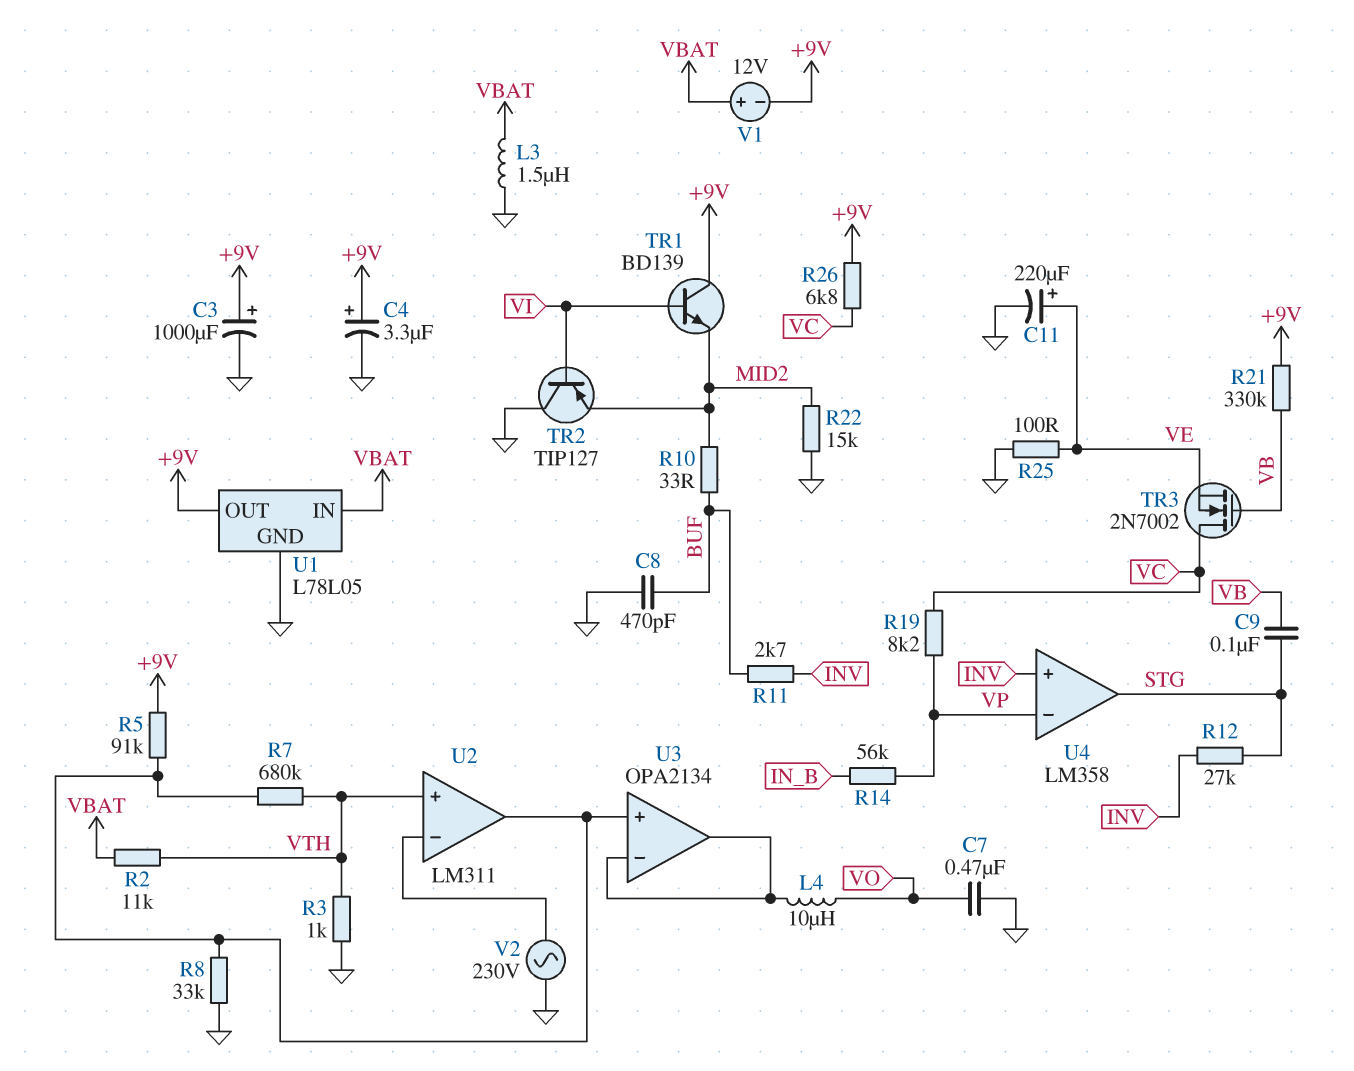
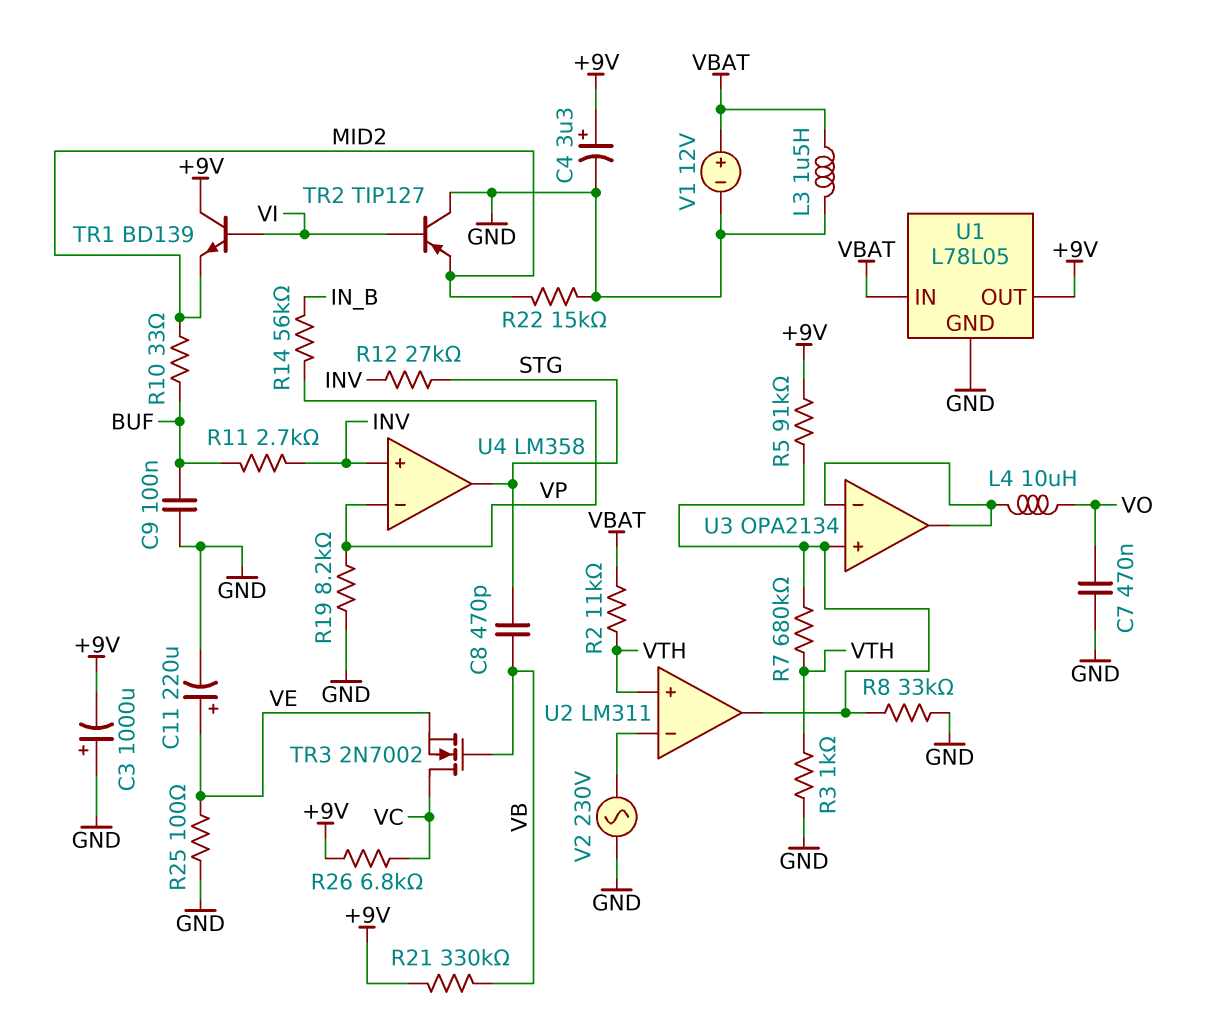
C3: 1000uF (plus +9V, minus GND) -> 1000uF (plus GND, minus +9V)
C8: 470pF (BUF, GND) -> 470pF (STG, VB)
C9: 100nF (STG, VB) -> 100nF (BUF, GND)
R19: 8.2k (VC, VP) -> 8.2k (GND, VP)
V1: 12V (plus VBAT, minus +9V) -> 12V (plus VBAT, minus GND)

